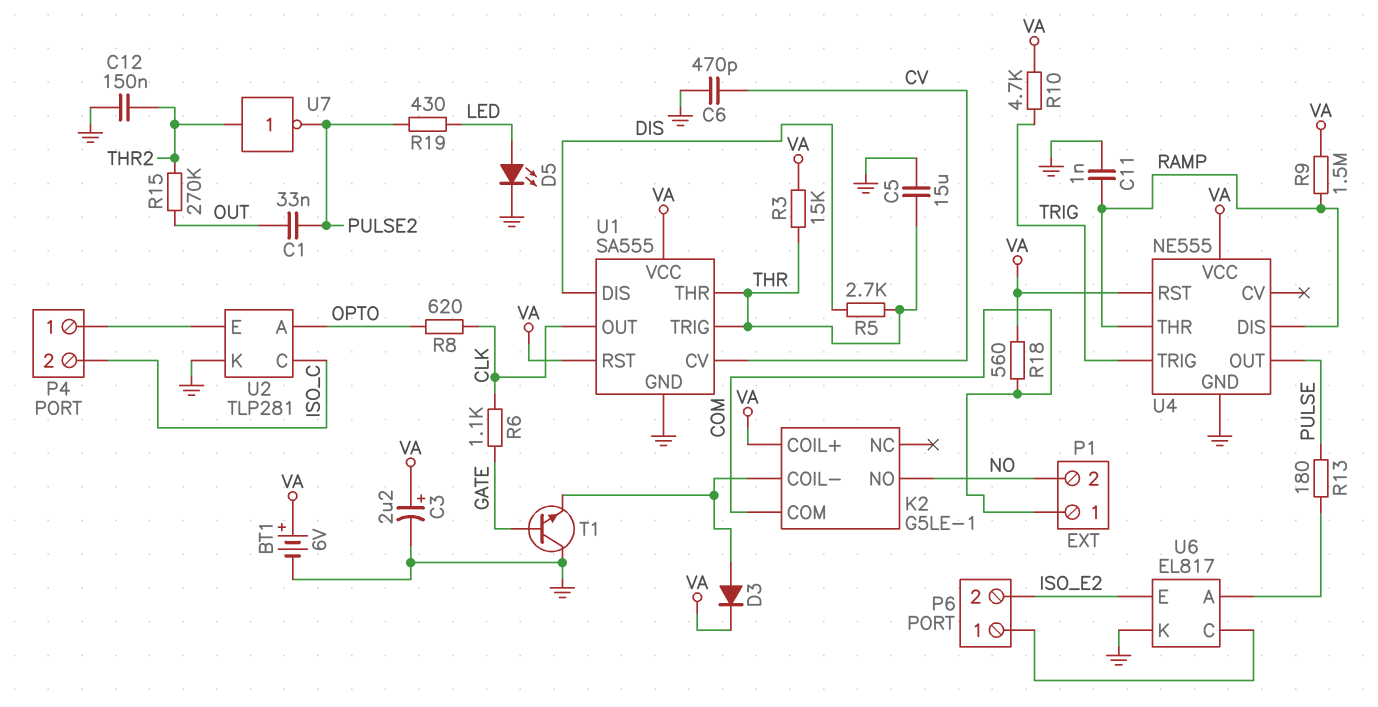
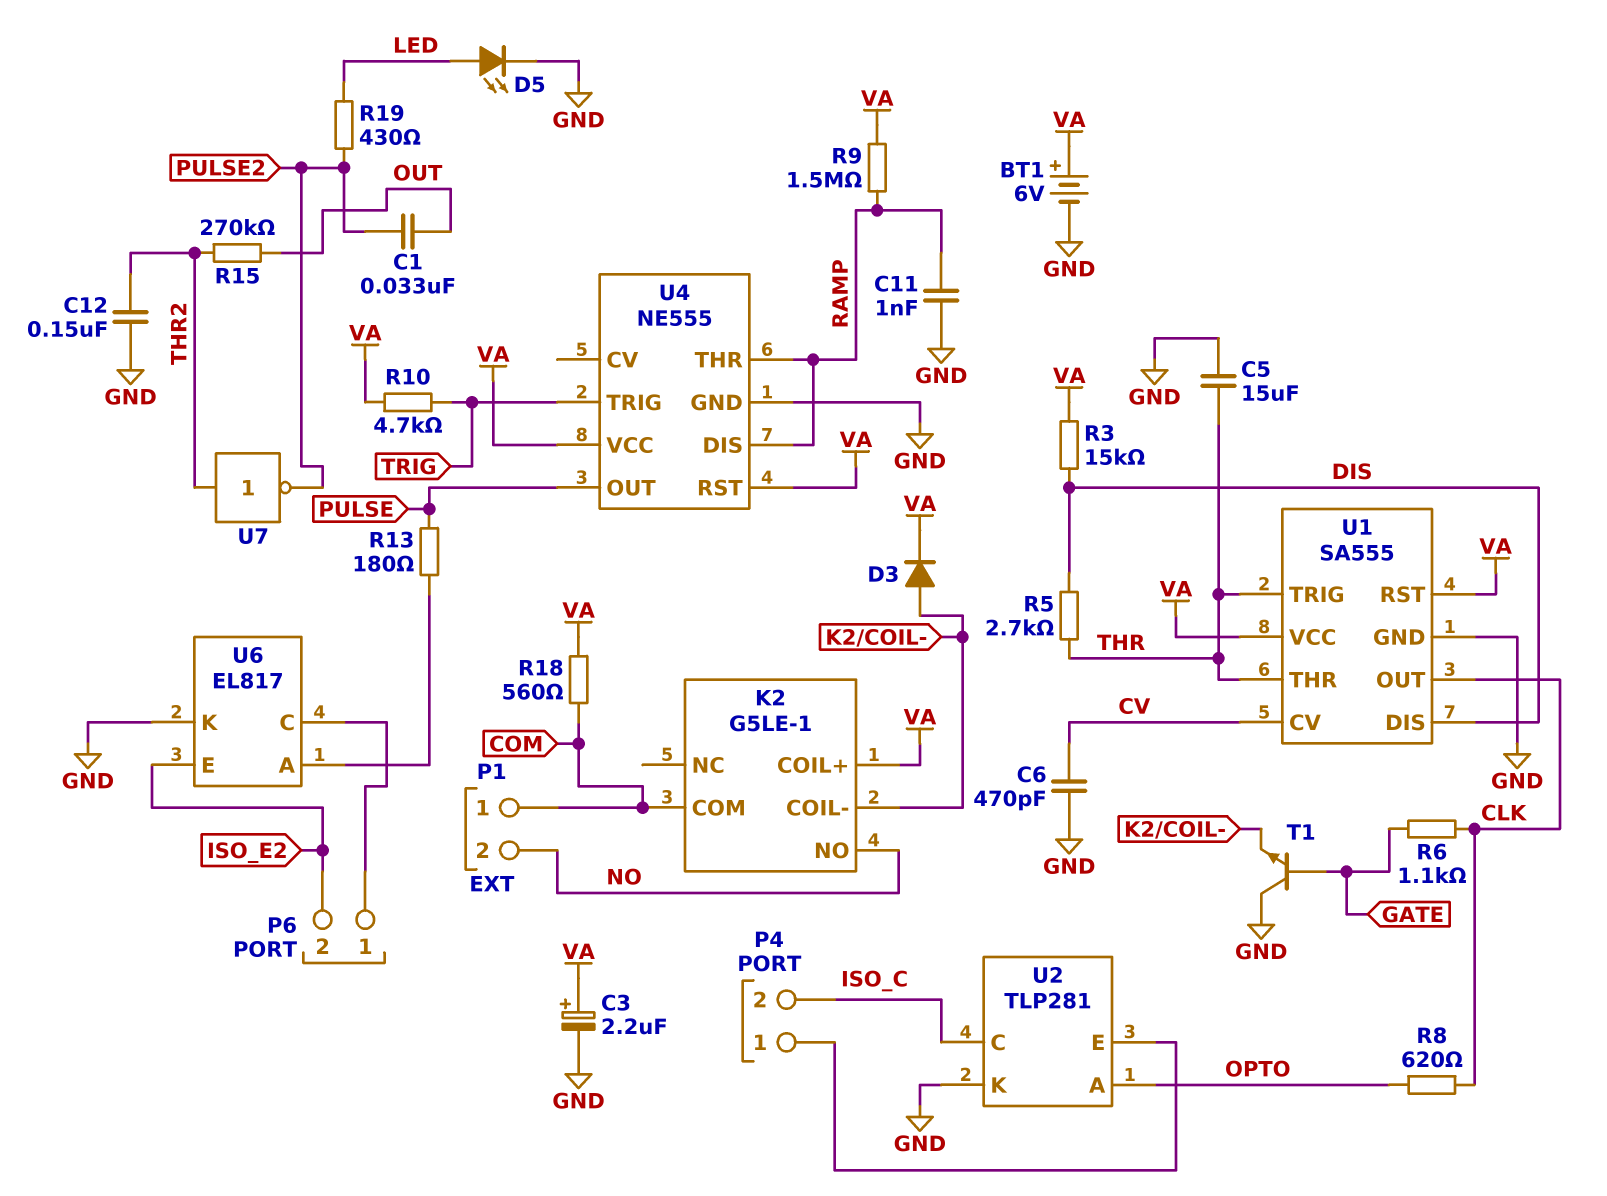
R3: 15k (THR, VA) -> 15k (DIS, VA)

